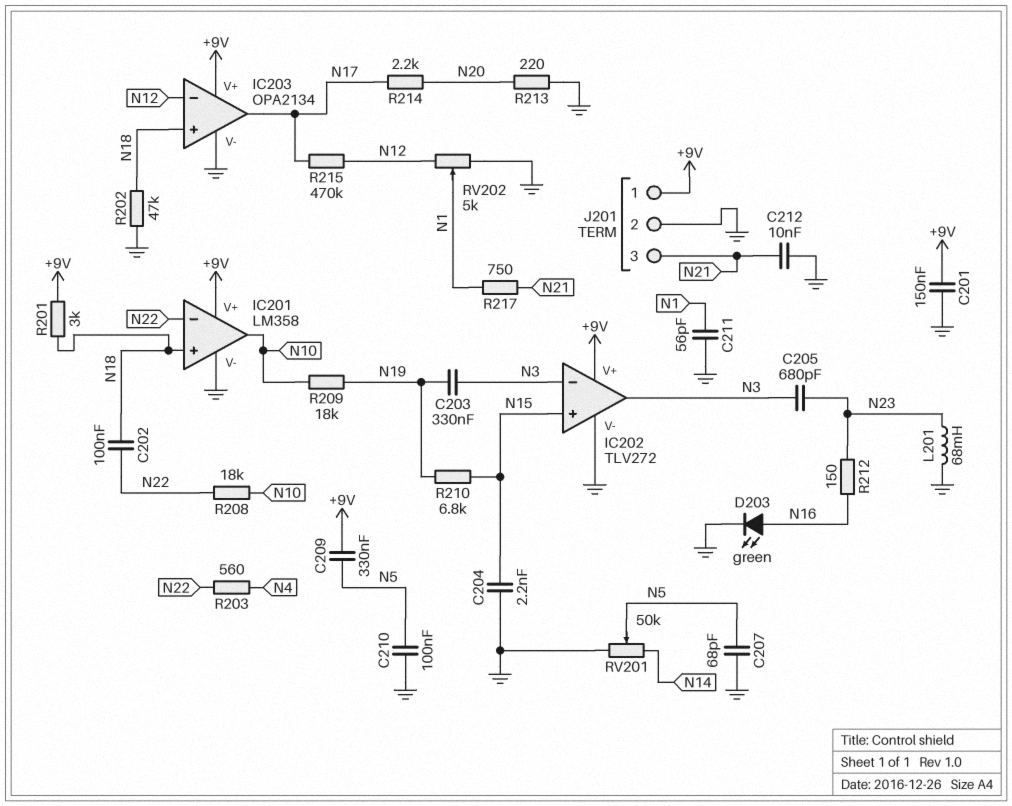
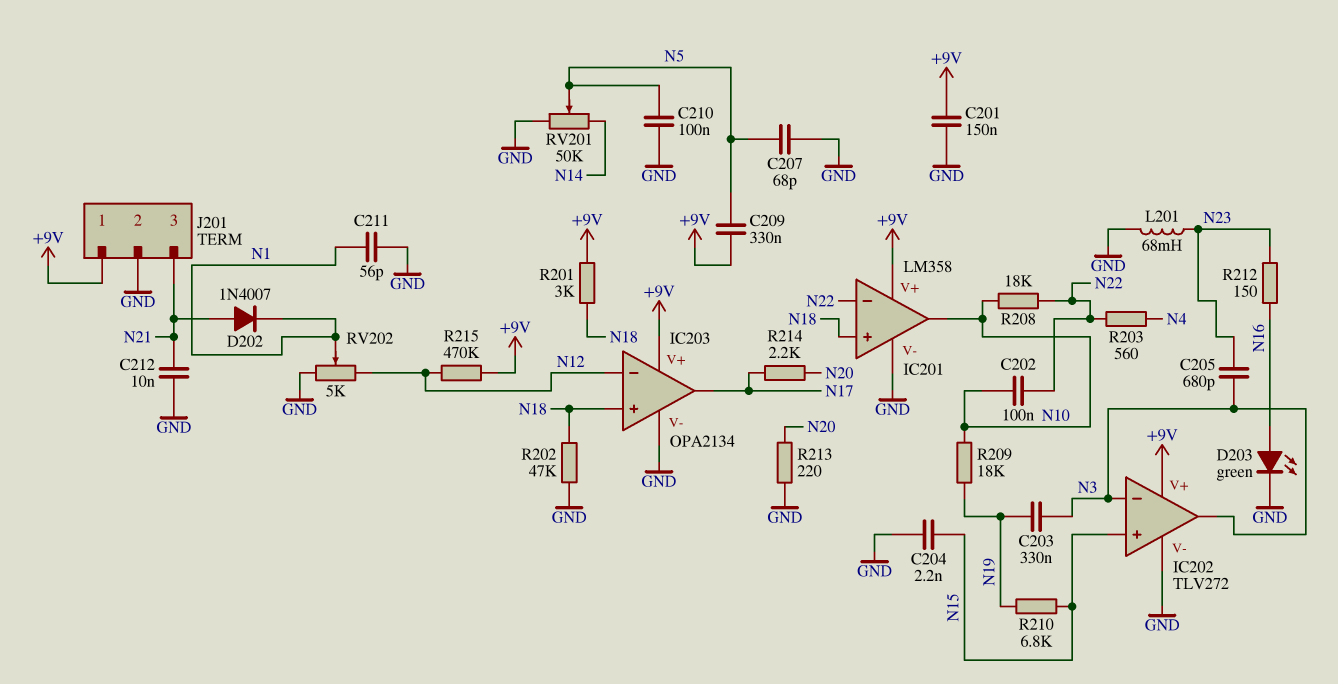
C202: 100nF (N18, N22) -> 100nF (N10, N22)
D202: none -> diode 1N4007 (A N21, K N1)
R215: 470k (N12, N17) -> 470k (+9V, N12)
R217: 750 (N1, N21) -> none

